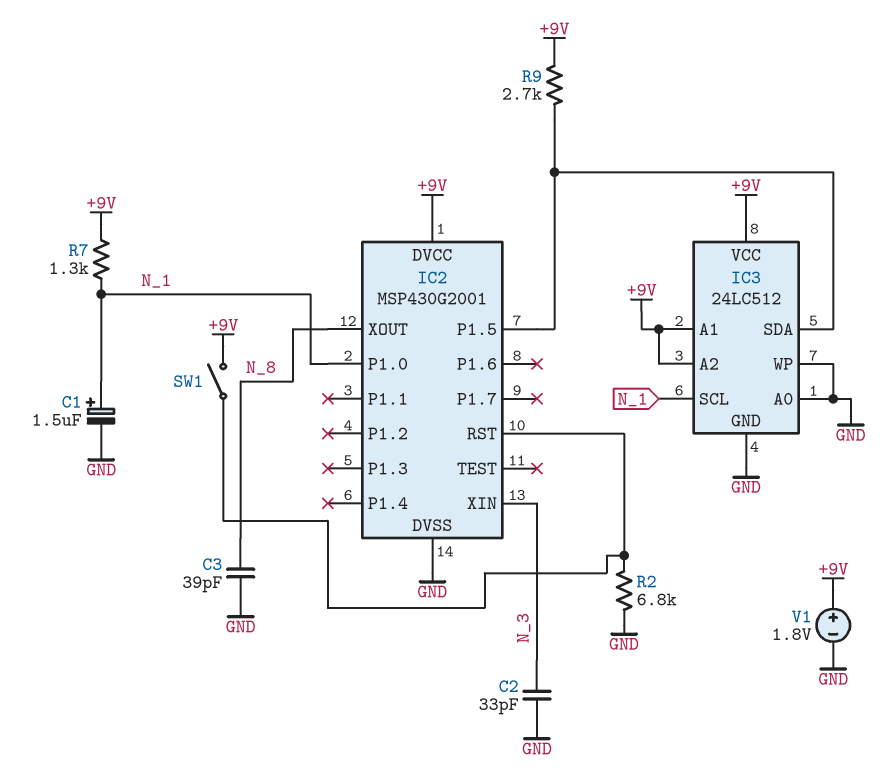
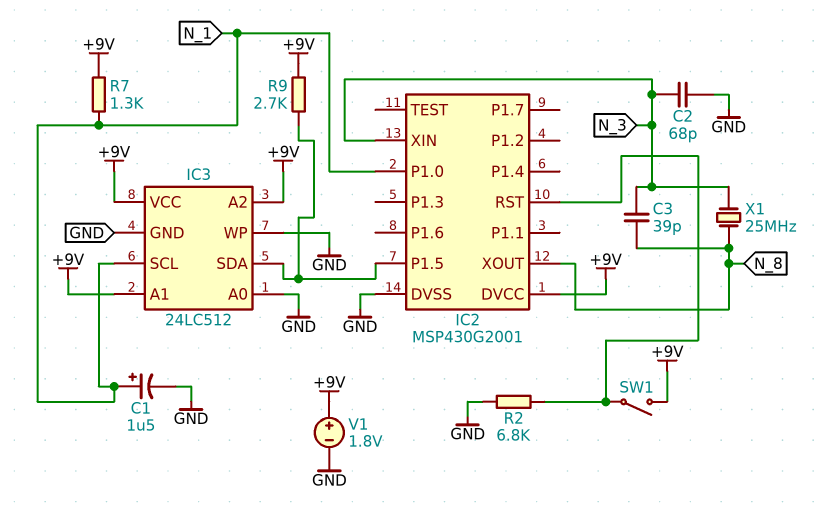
C2: 33pF (GND, N_3) -> 68pF (GND, N_3)
C3: 39pF (GND, N_8) -> 39pF (N_3, N_8)
X1: none -> 25MHz (N_3, N_8)

